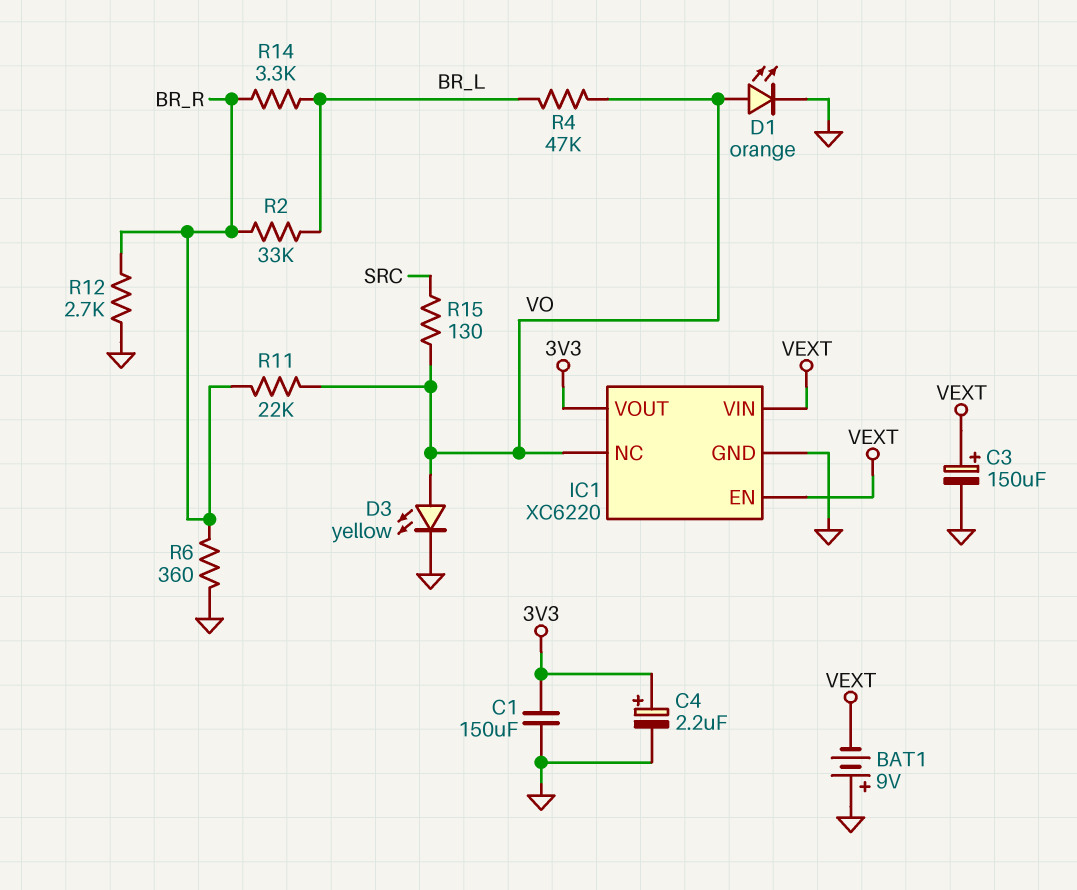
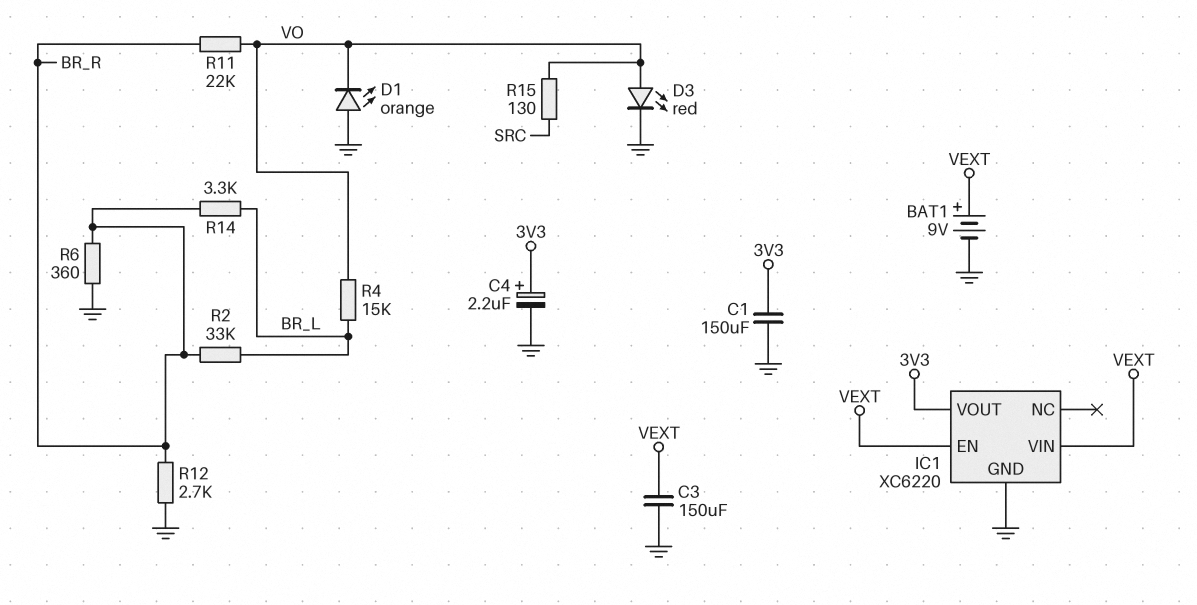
BAT1: 9V (plus GND, minus VEXT) -> 9V (plus VEXT, minus GND)
C3: 150uF (plus VEXT, minus GND) -> 150uF (GND, VEXT)
D1: LED orange (A VO, K GND) -> LED orange (A GND, K VO)
D3: LED yellow (A VO, K GND) -> LED red (A VO, K GND)
IC1 pin NC: VO -> none
R4: 47k (BR_L, VO) -> 15k (BR_L, VO)

